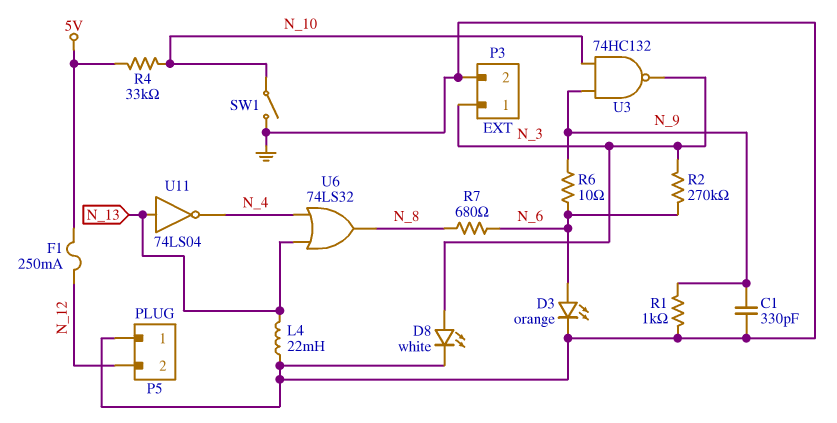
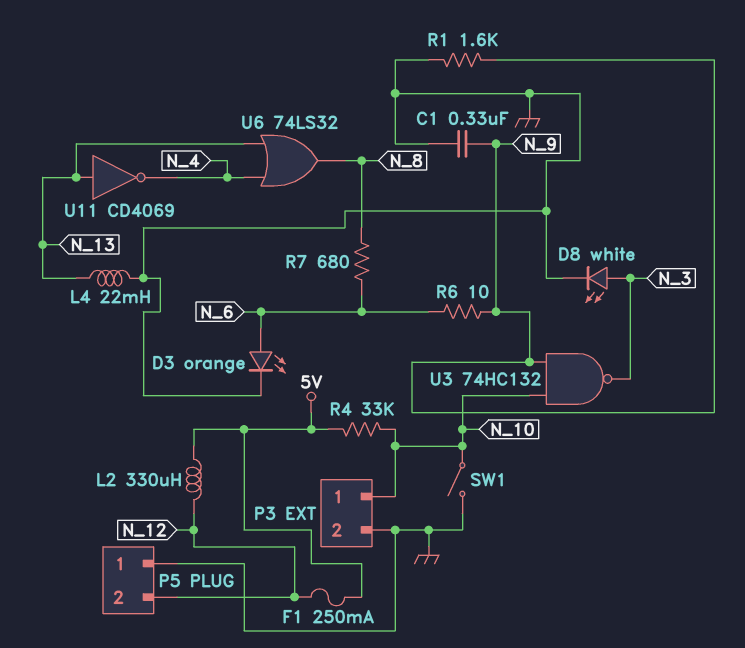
C1: 330pF (GND, N_9) -> 330nF (GND, N_9)
L2: none -> 330uH (5V, N_12)
P3 pin 1: N_3 -> N_10
R1: 1k (GND, N_9) -> 1.6k (GND, N_9)
R2: 270k (N_3, N_6) -> none
U11: NOT 74LS04 (in N_13, out N_4) -> NOT CD4069 (in N_13, out N_4)

